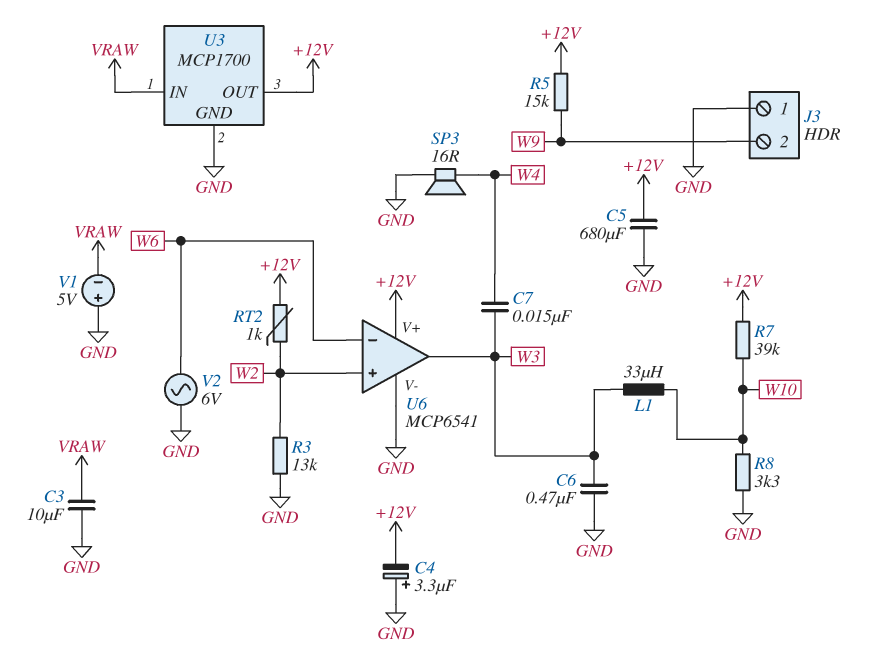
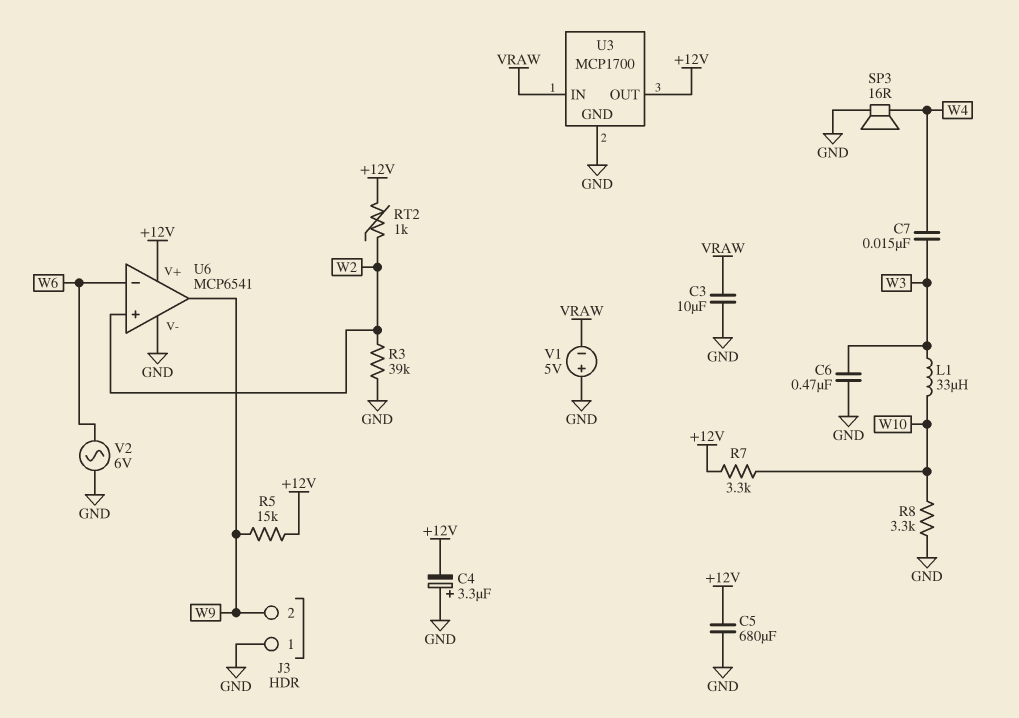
R3: 13k (GND, W2) -> 39k (GND, W2)
R7: 39k (+12V, W10) -> 3.3k (+12V, W10)
U6 pin out: W3 -> W9

